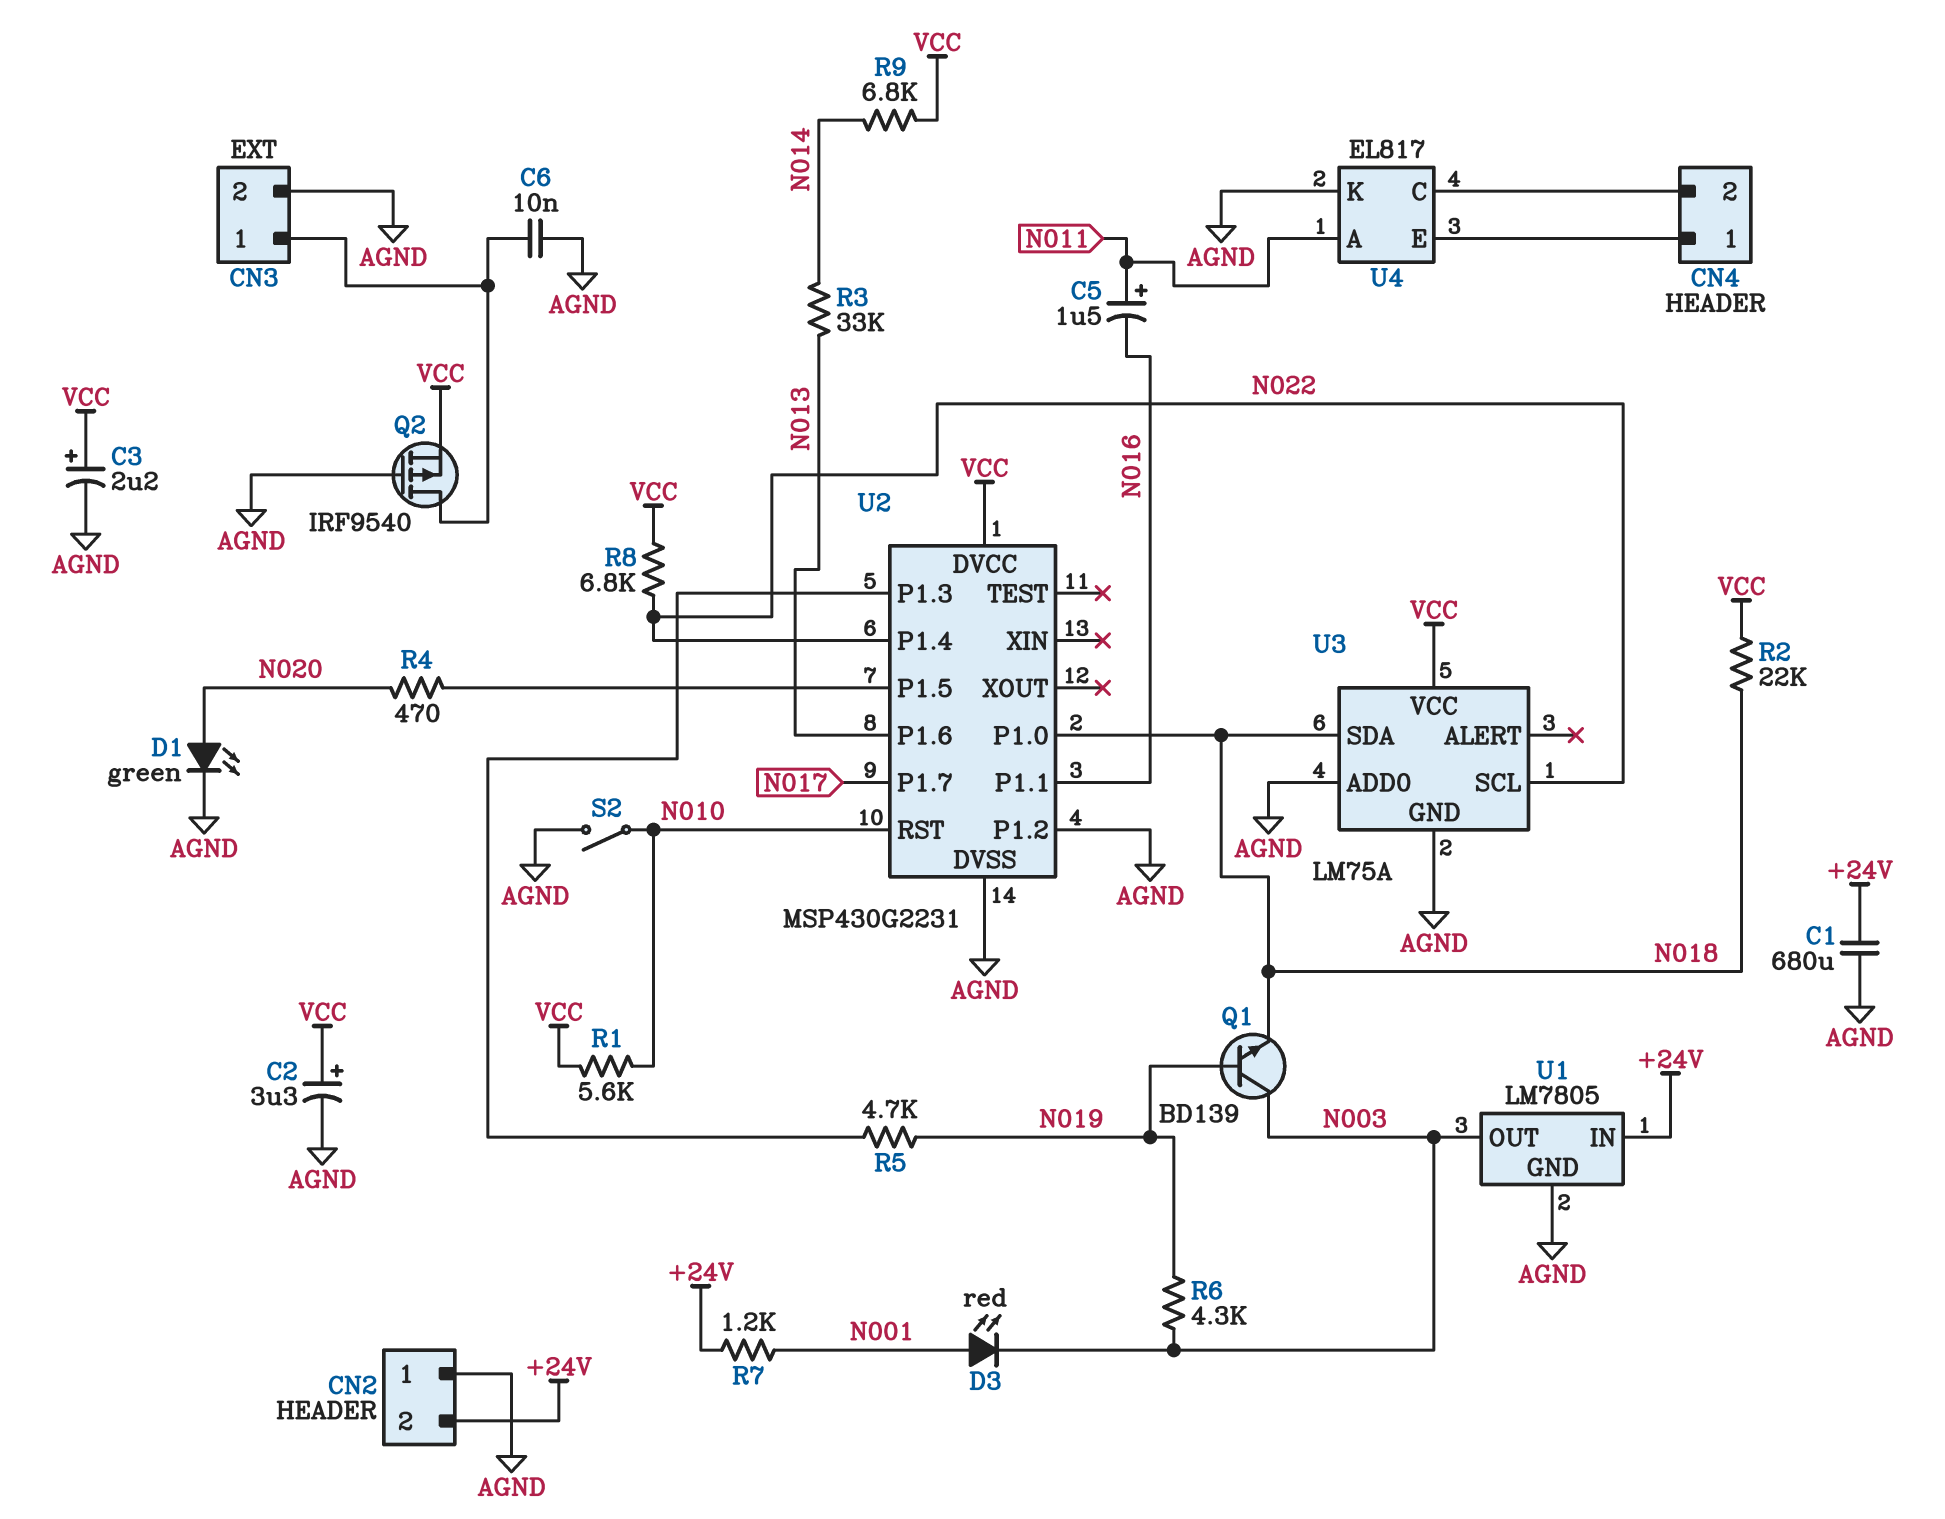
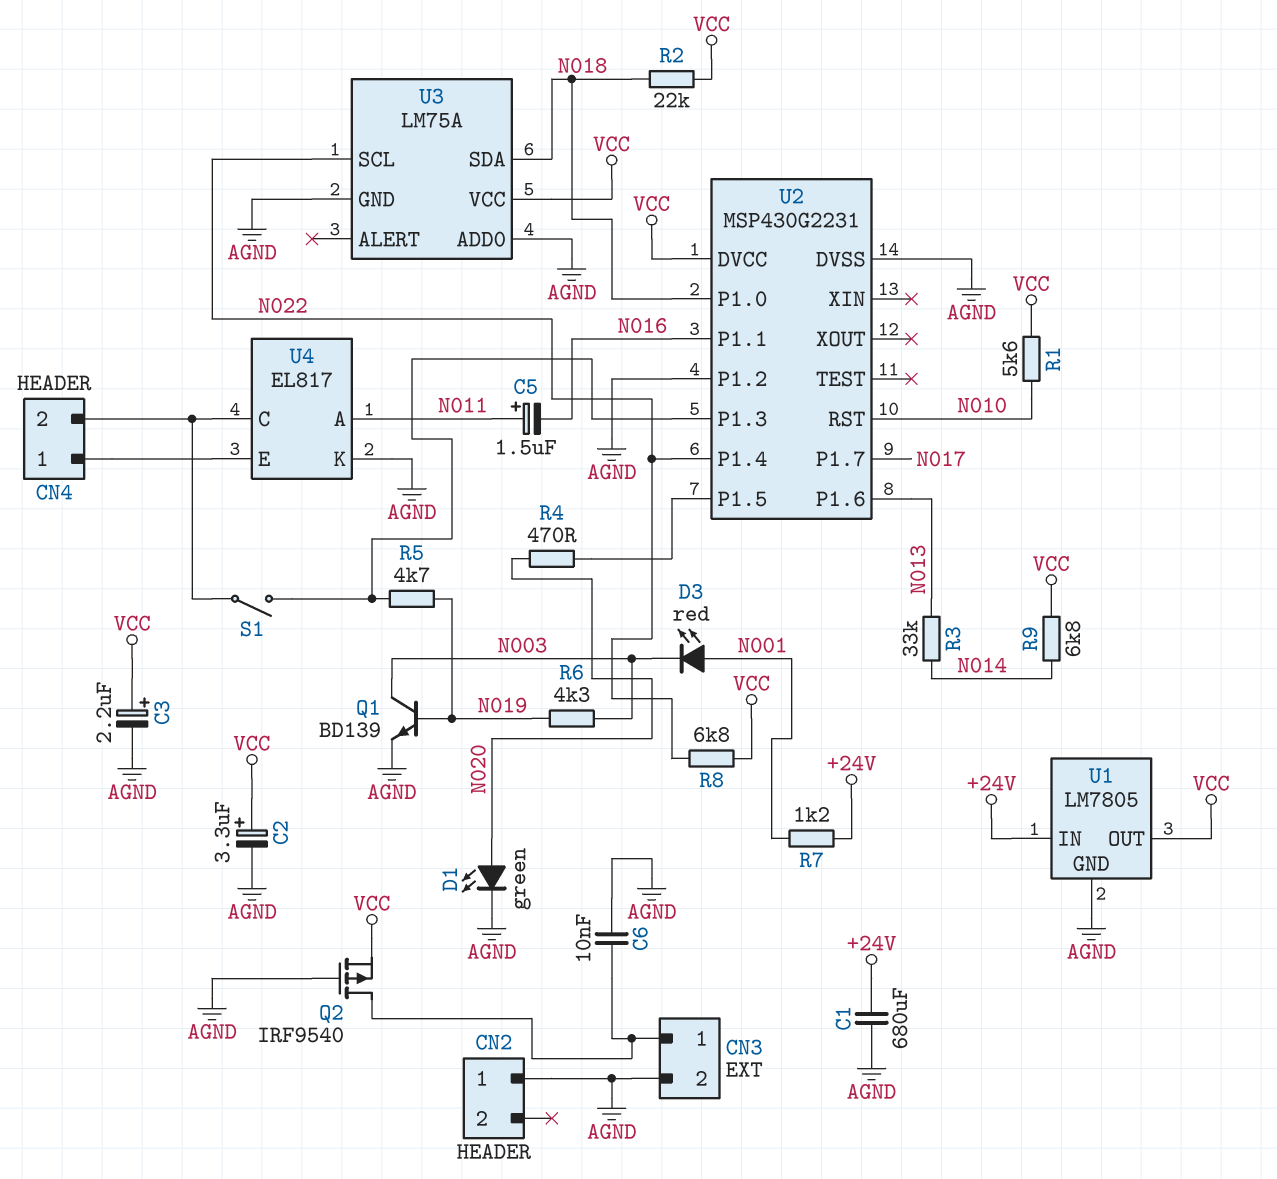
CN2 pin 2: +24V -> none
Q1: NPN BD139 (B N019, C N003, E N018) -> NPN BD139 (B N019, C N003, E AGND)
S1: none -> switch (CN4/2, U2/P1.3)
S2: switch (AGND, N010) -> none
U1 pin OUT: N003 -> VCC

